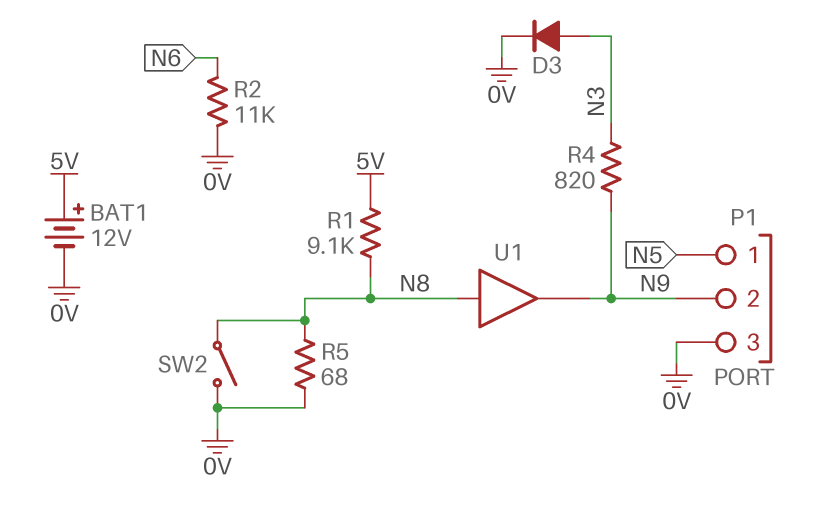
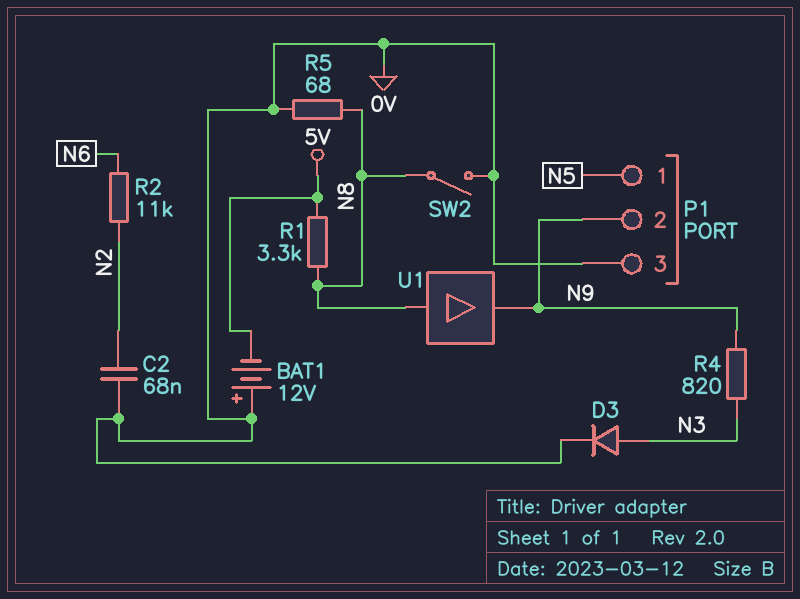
BAT1: 12V (plus 5V, minus 0V) -> 12V (plus 0V, minus 5V)
C2: none -> 68nF (0V, N2)
R1: 9.1k (5V, N8) -> 3.3k (5V, N8)
R2: 11k (0V, N6) -> 11k (N2, N6)

